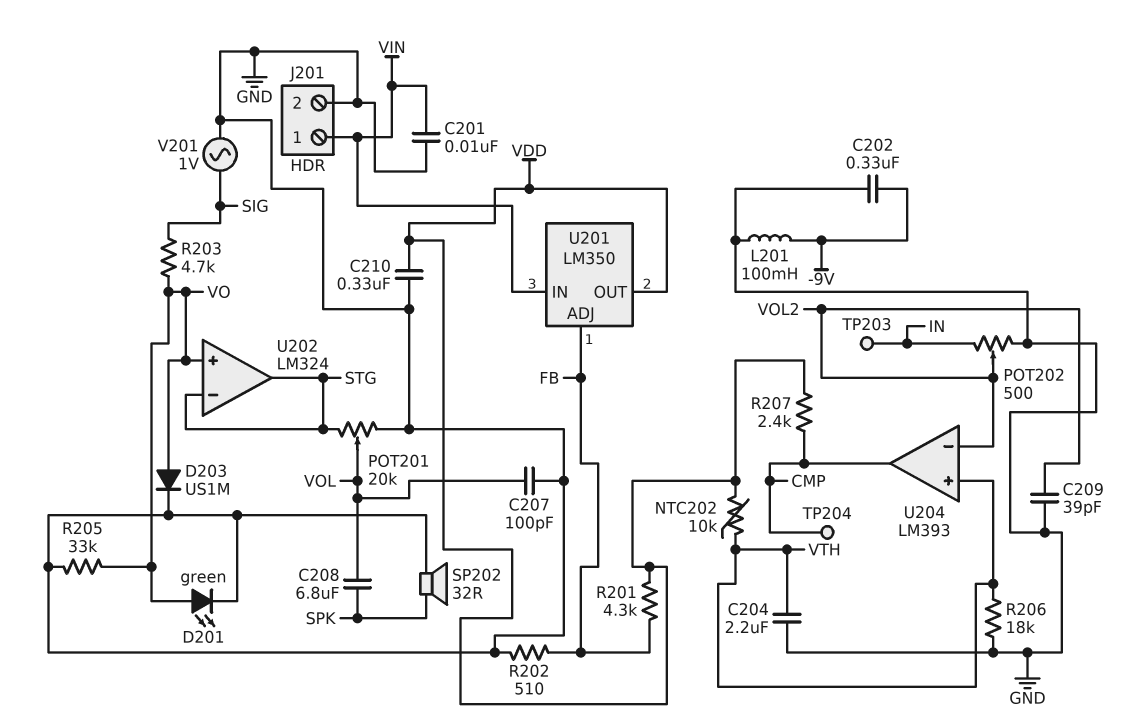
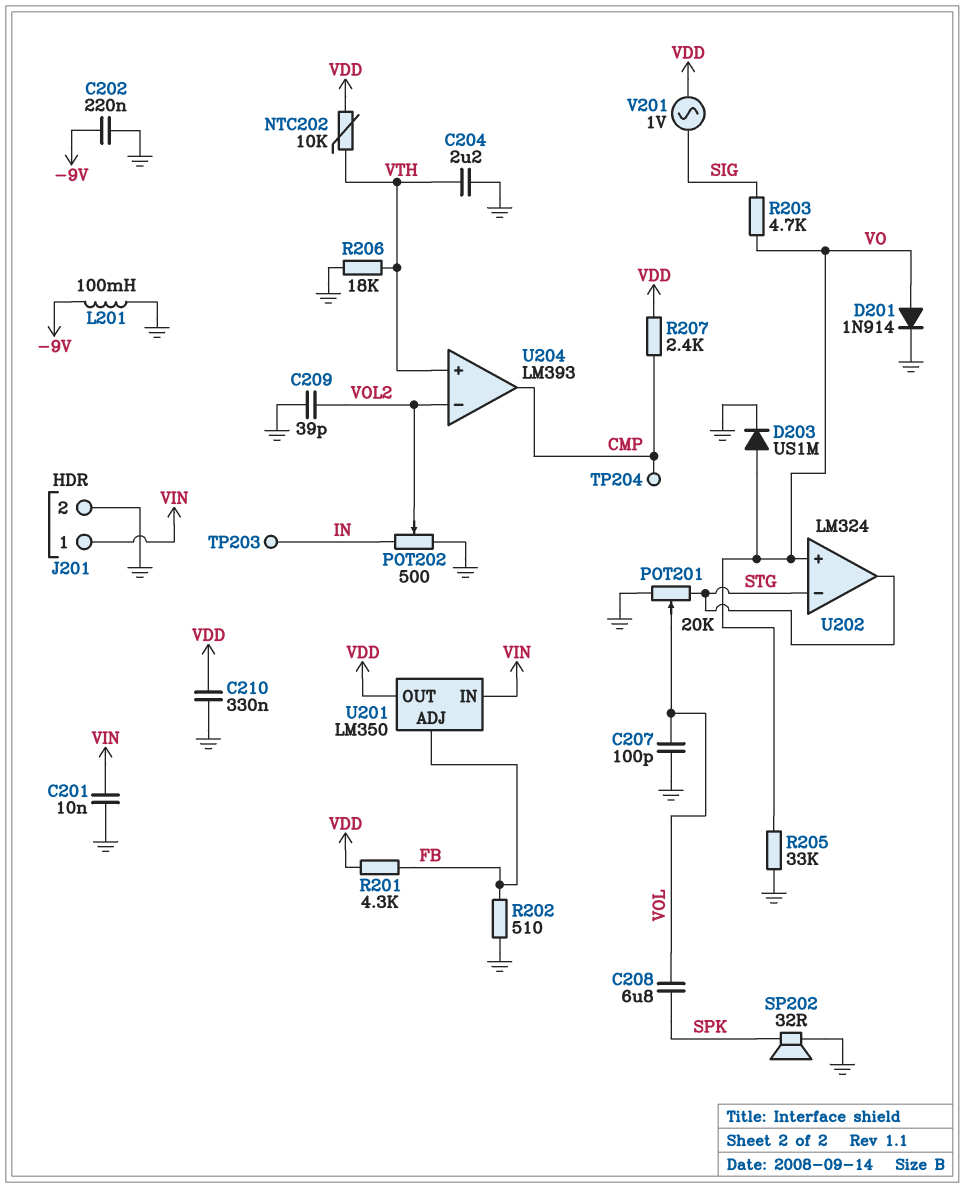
C202: 330nF (-9V, GND) -> 220nF (-9V, GND)
D201: LED green (A VO, K GND) -> diode 1N914 (A VO, K GND)
V201: AC 1V (GND, SIG) -> AC 1V (SIG, VDD)

